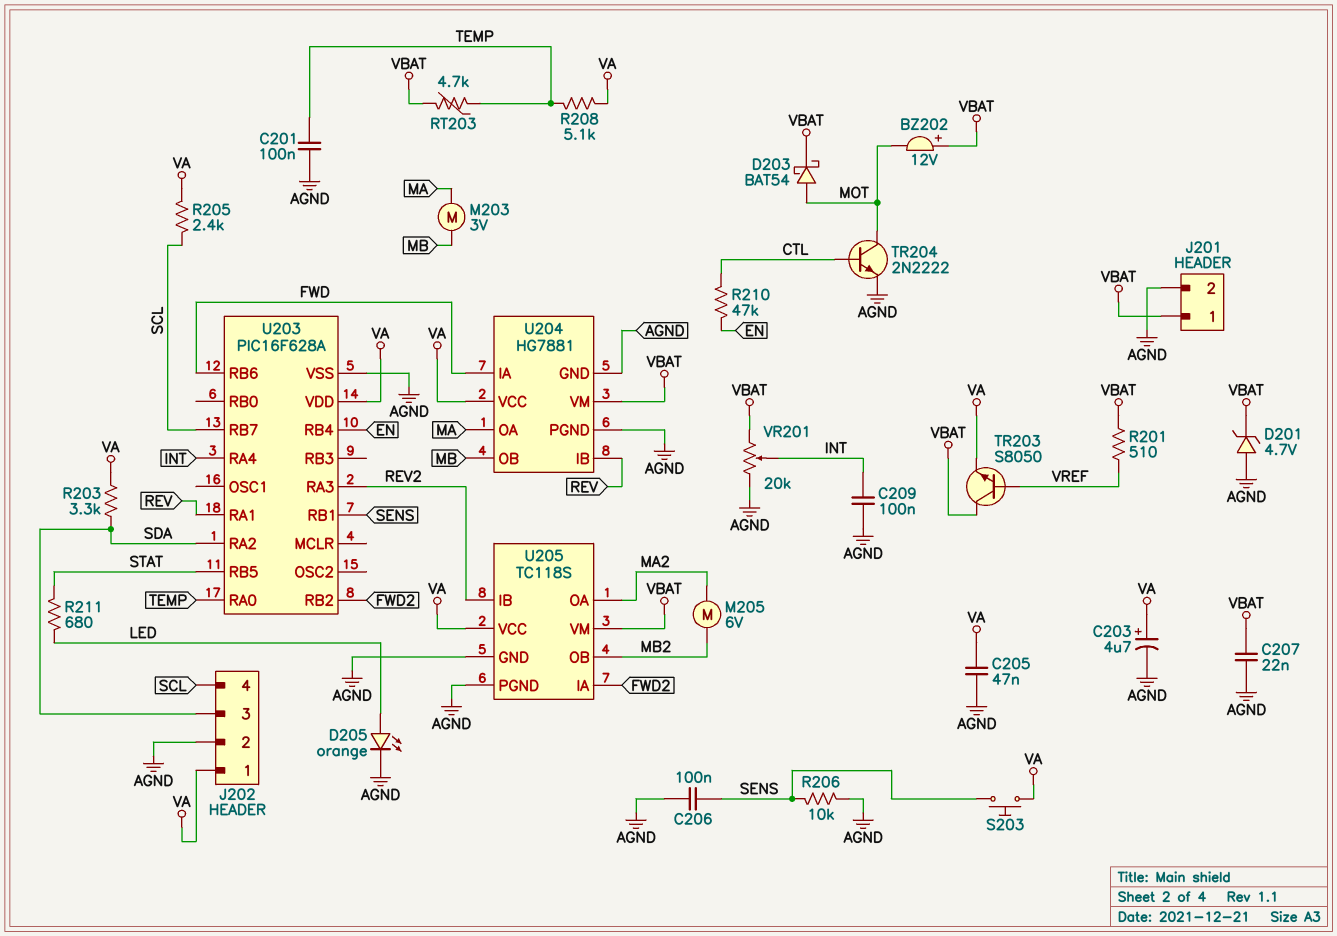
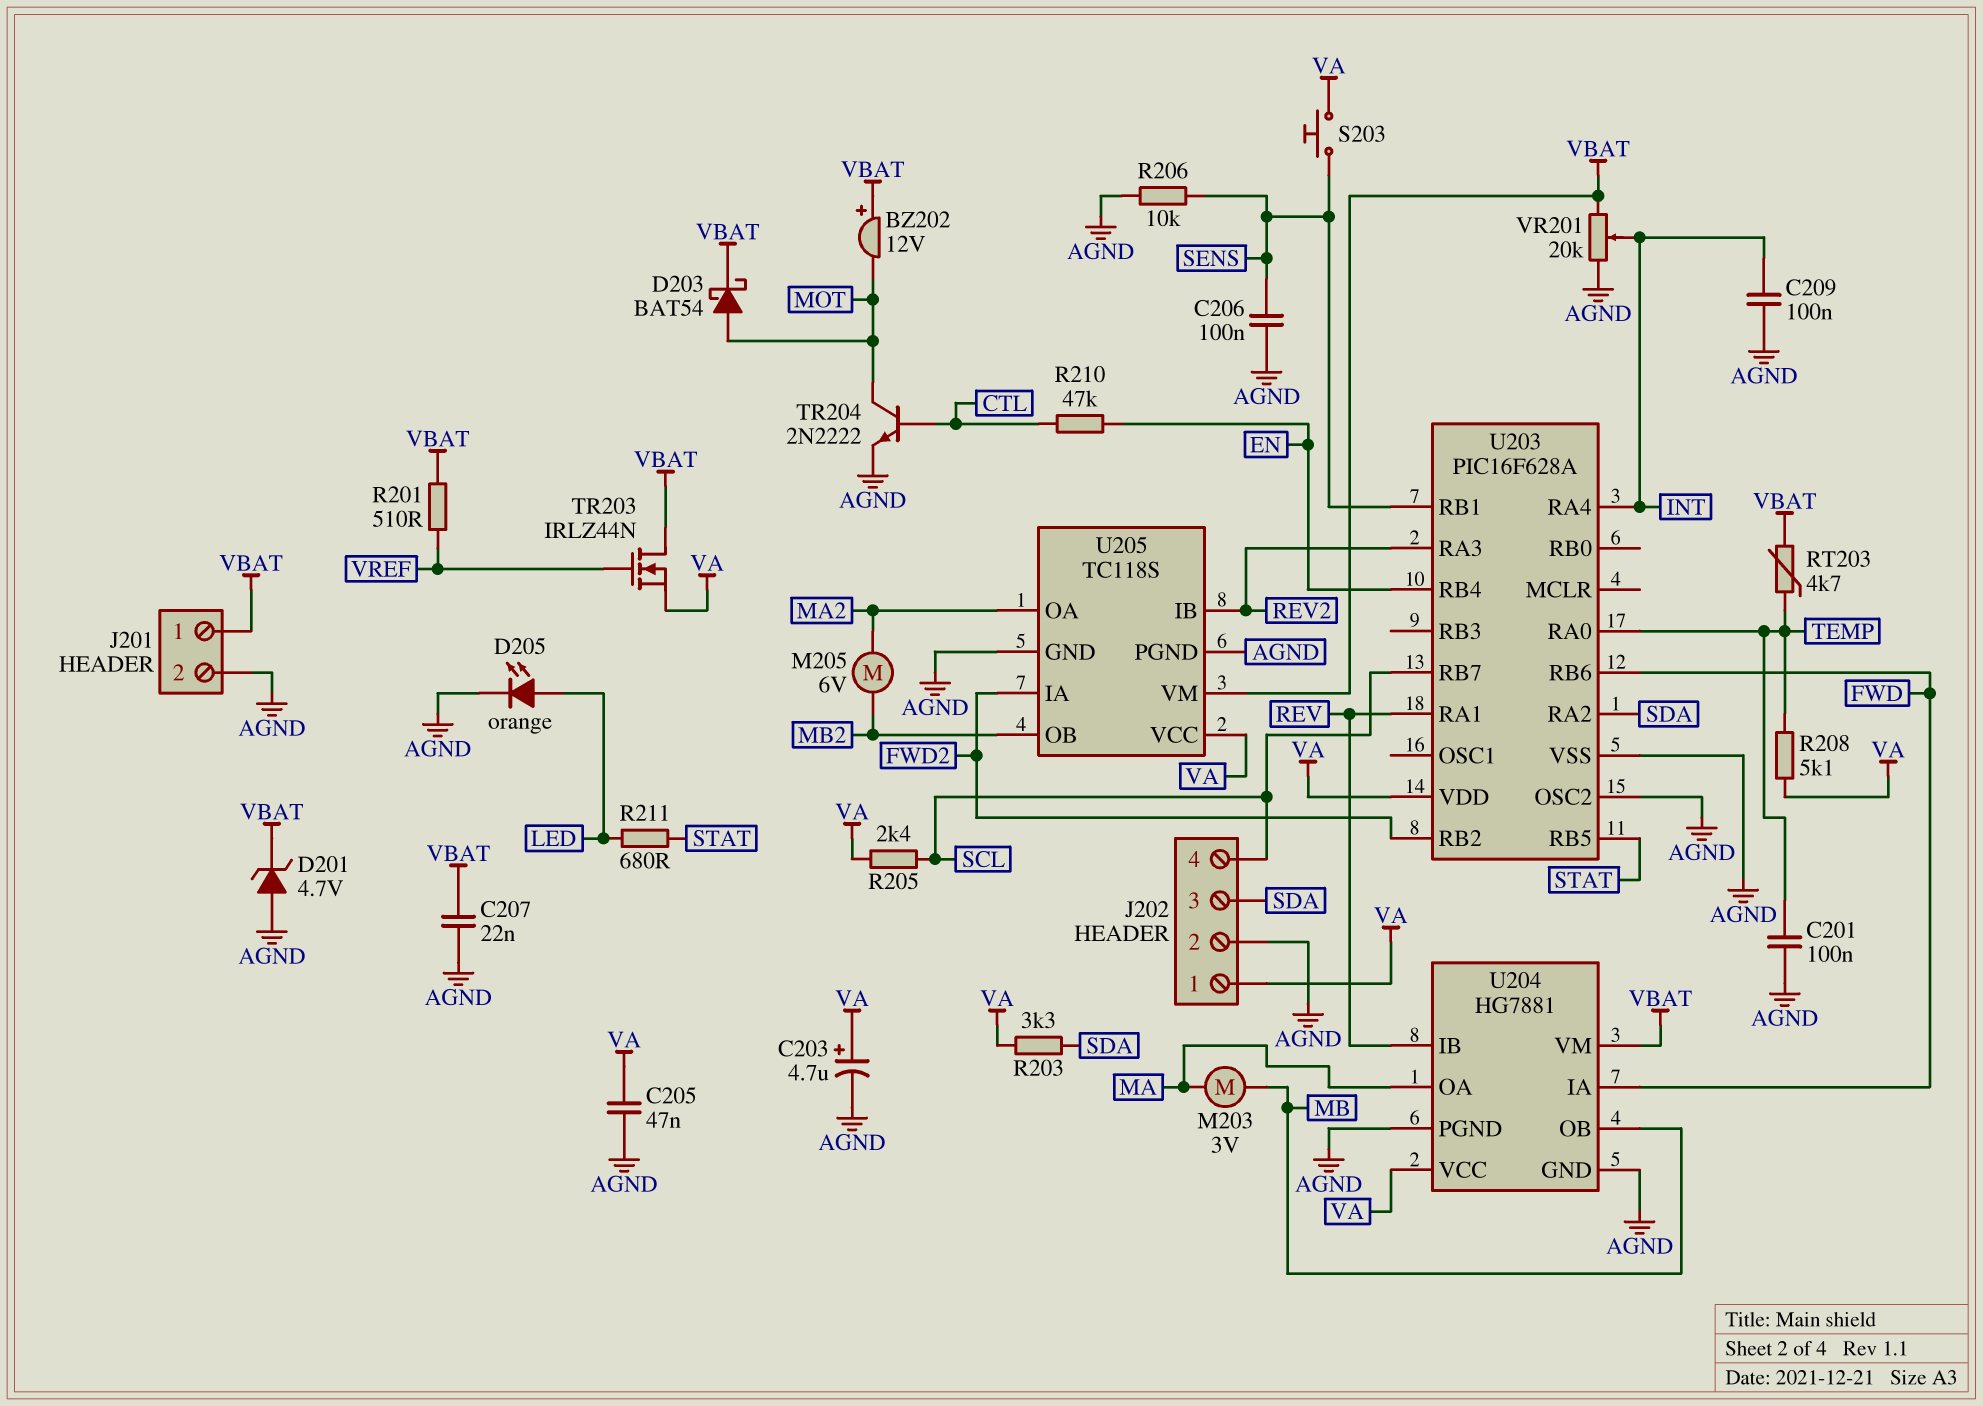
TR203: NPN S8050 (B VREF, C VBAT, E VA) -> NMOS IRLZ44N (G VREF, D VBAT, S VA)
U203 pin OSC2: none -> AGND

